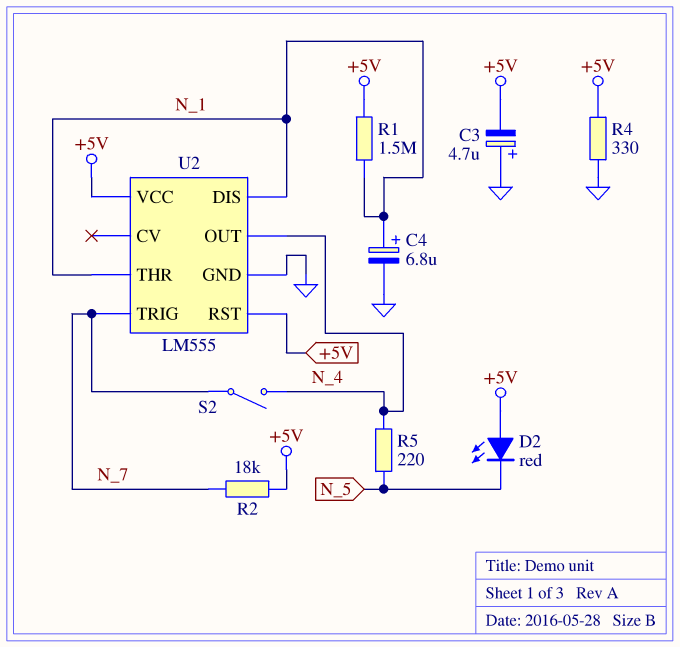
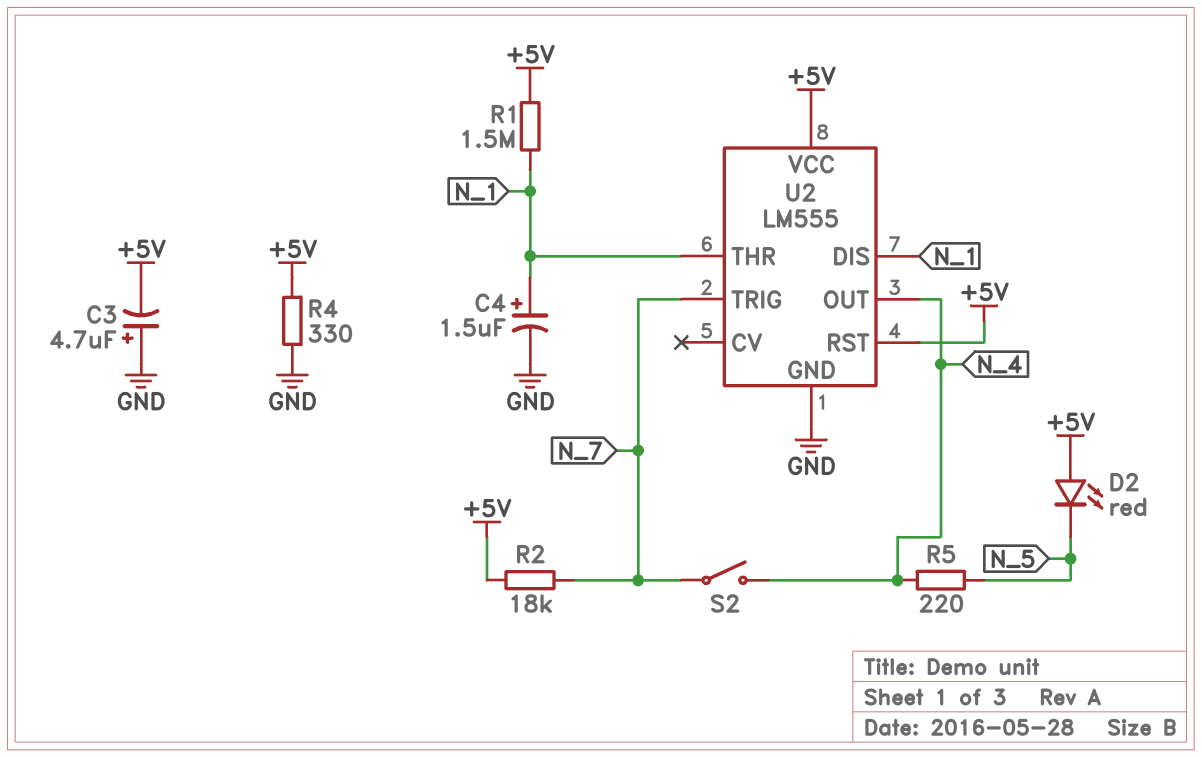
C4: 6.8uF (plus N_1, minus GND) -> 1.5uF (plus N_1, minus GND)

